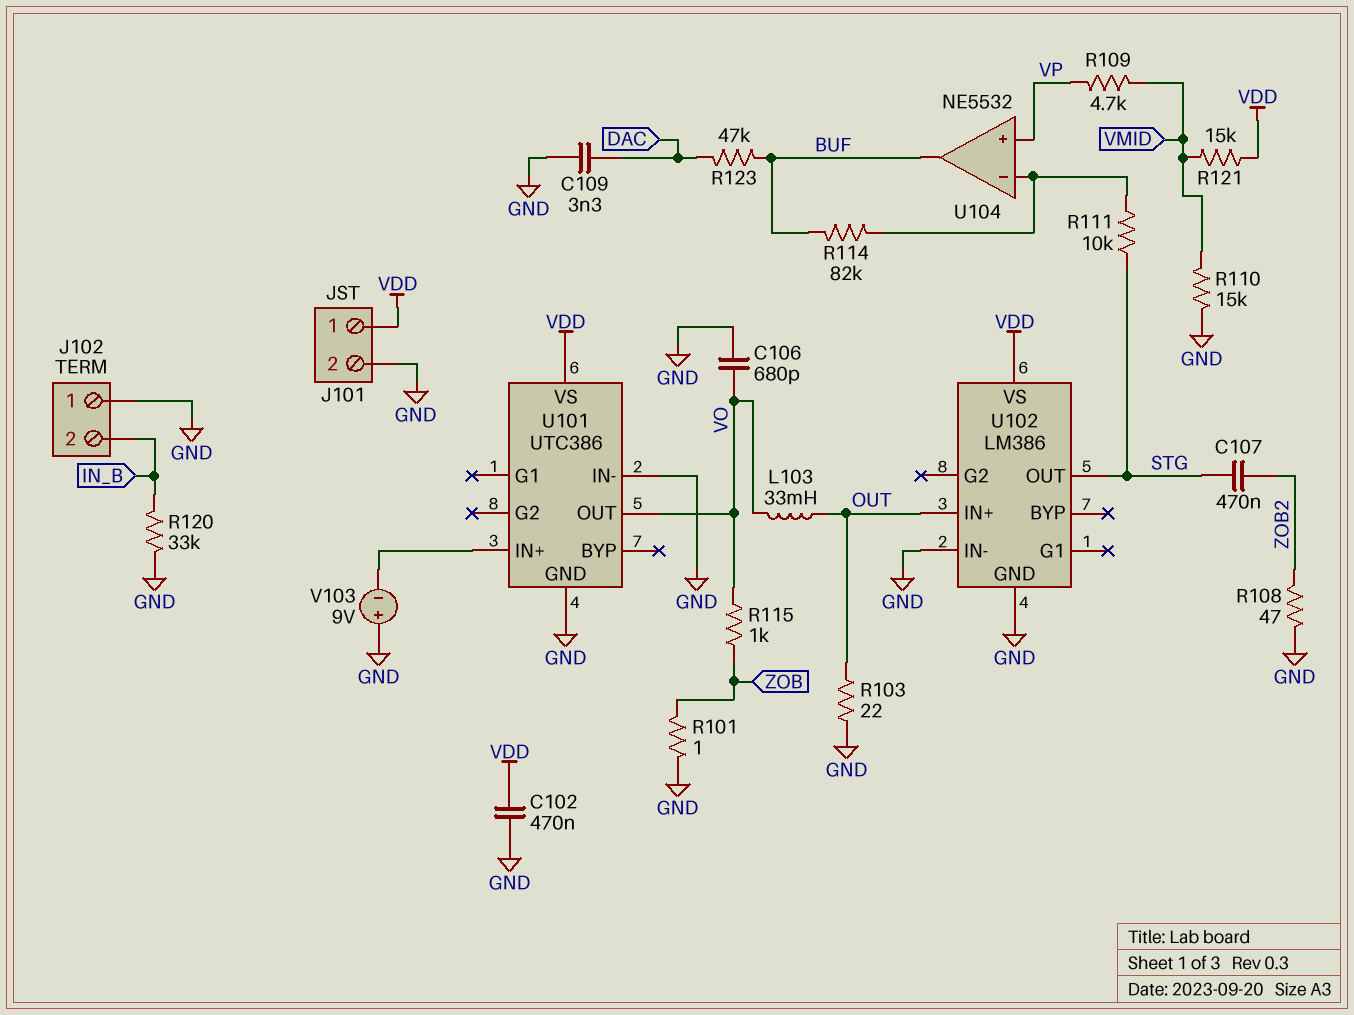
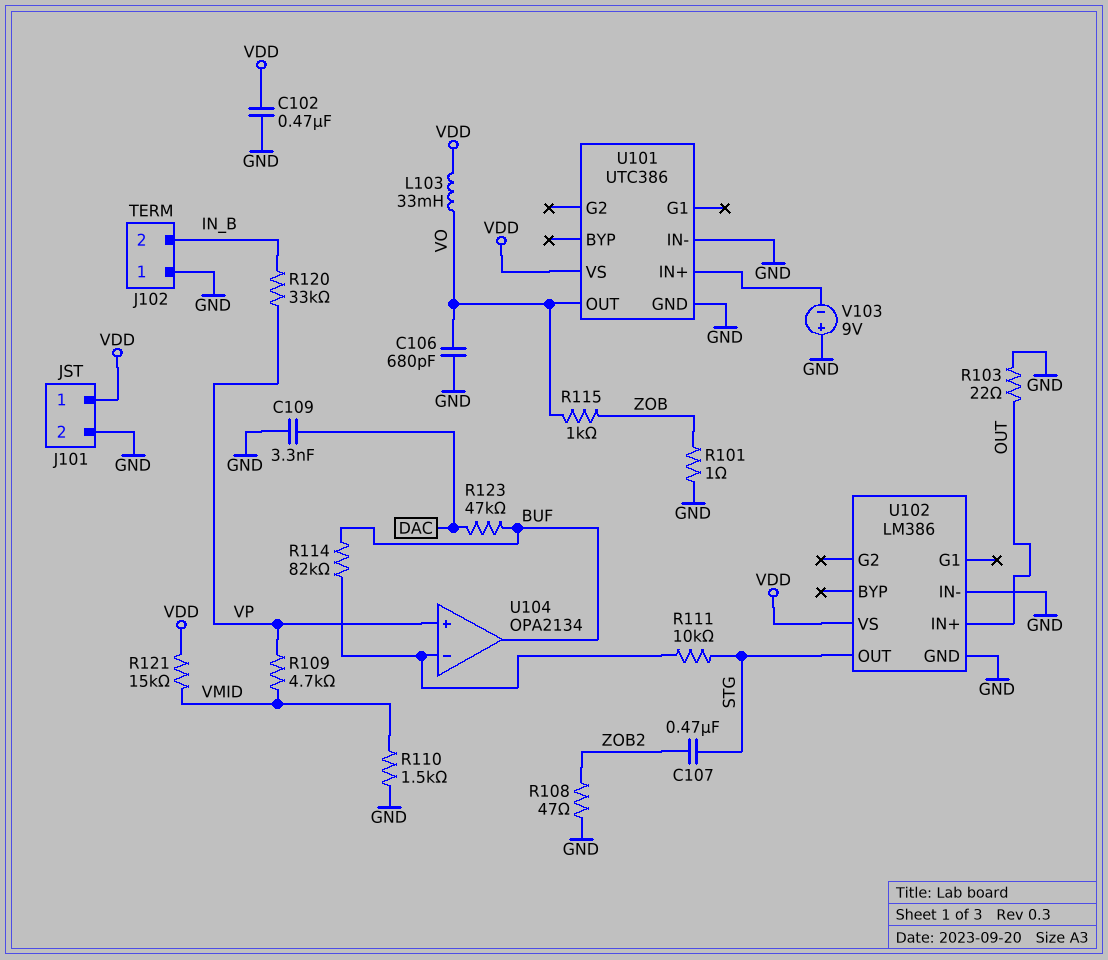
L103: 33mH (OUT, VO) -> 33mH (VDD, VO)
R110: 15k (GND, VMID) -> 1.5k (GND, VMID)
R120: 33k (GND, IN_B) -> 33k (IN_B, VP)
U104: NE5532 -> OPA2134

